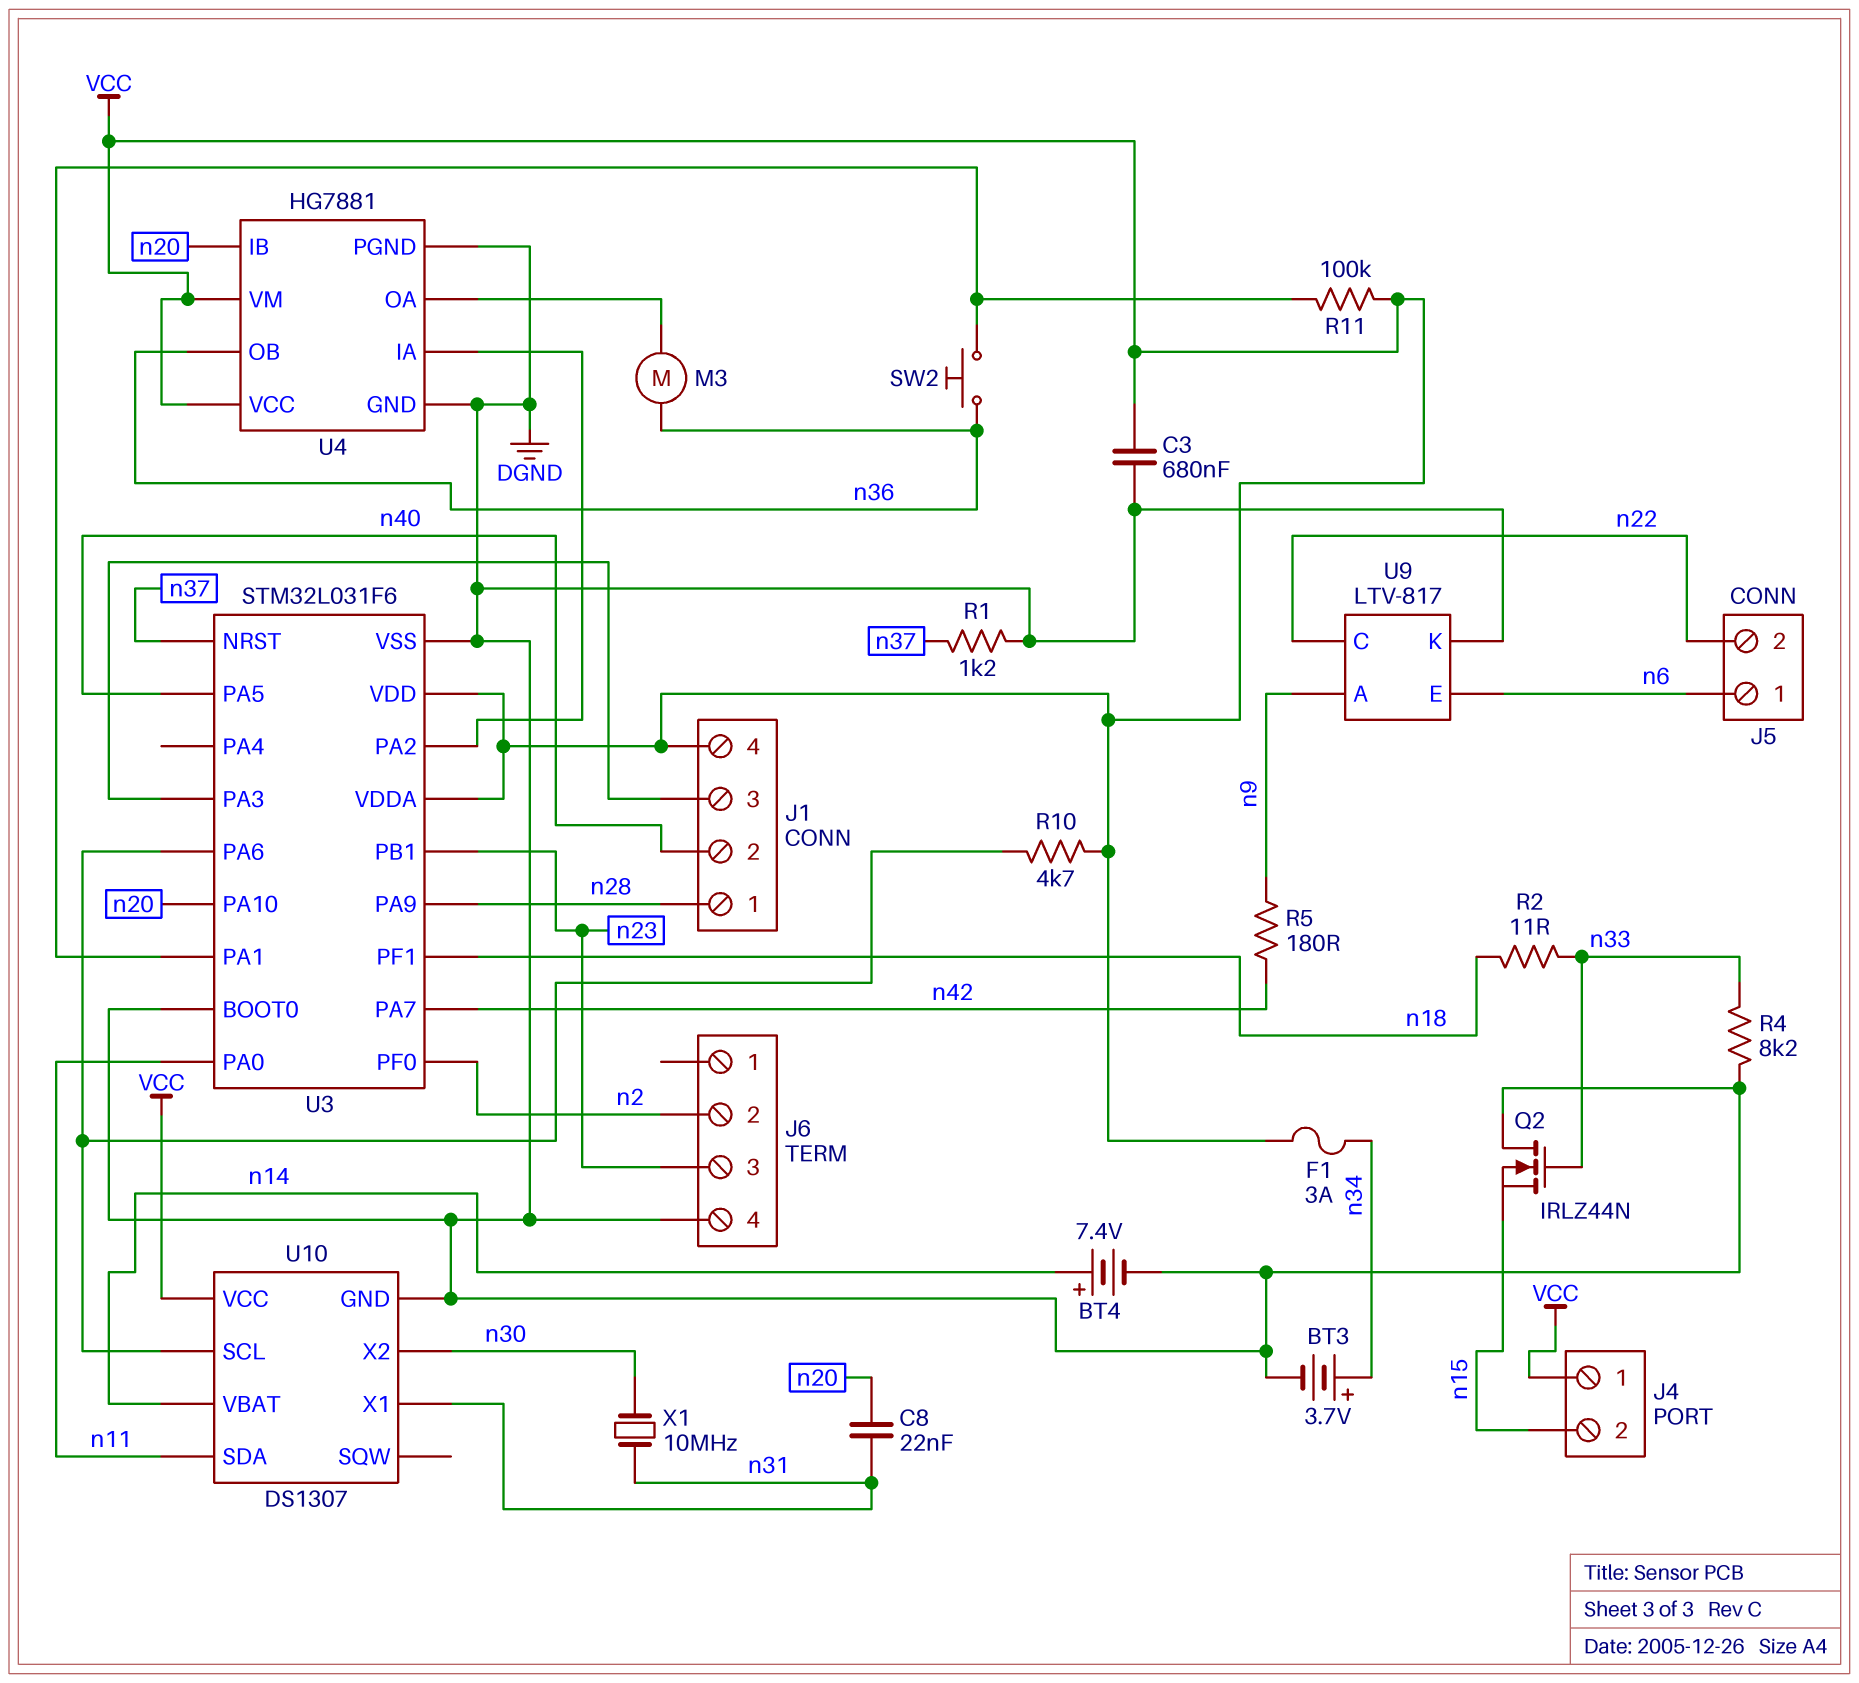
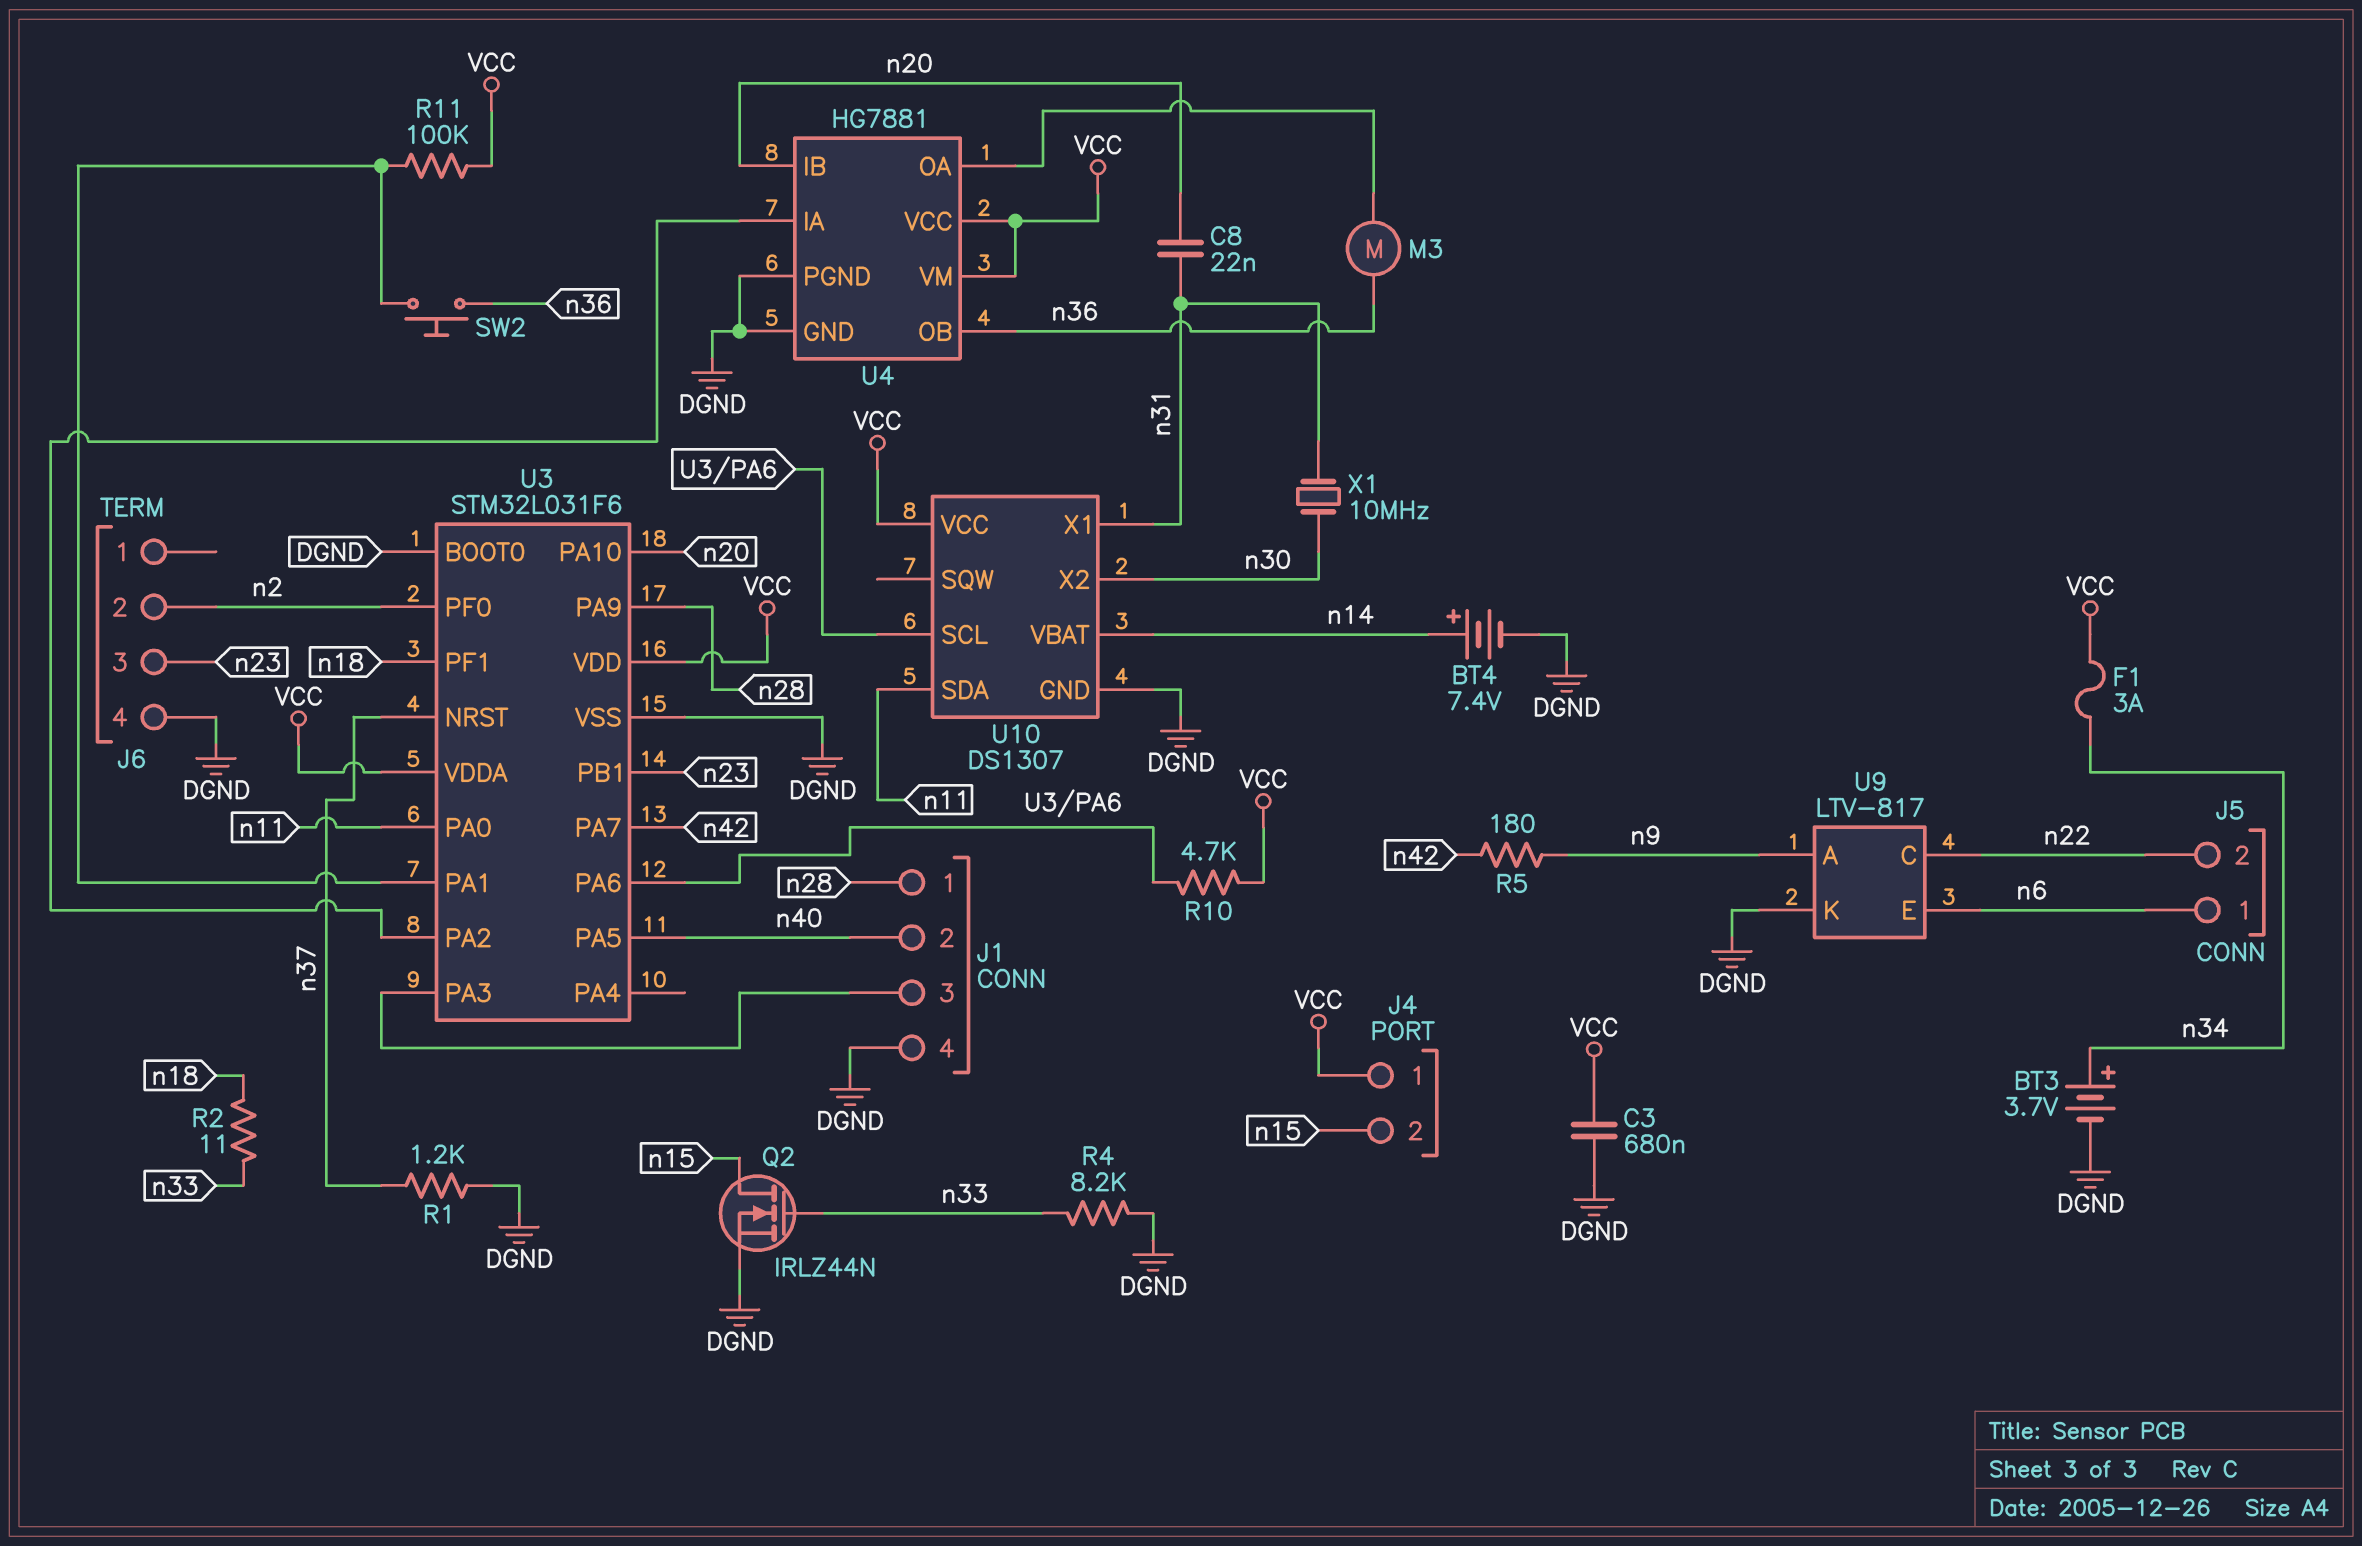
J1 pin 4: VCC -> DGND
Q2: NMOS IRLZ44N (G n33, D DGND, S n15) -> NMOS IRLZ44N (G n33, D n15, S DGND)

